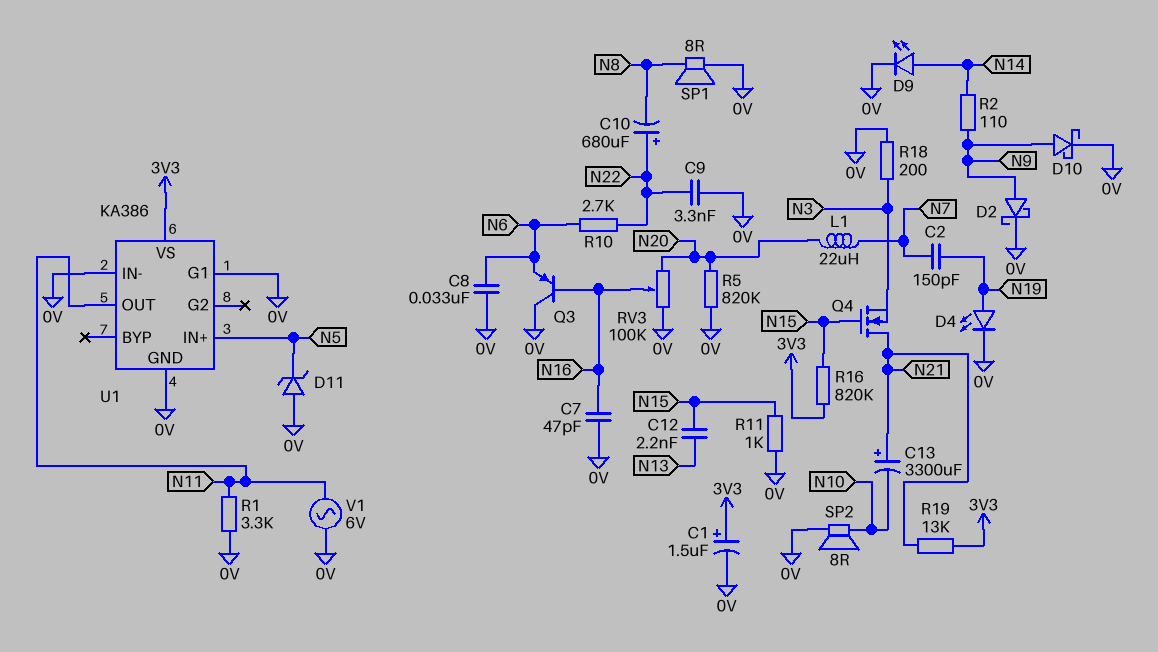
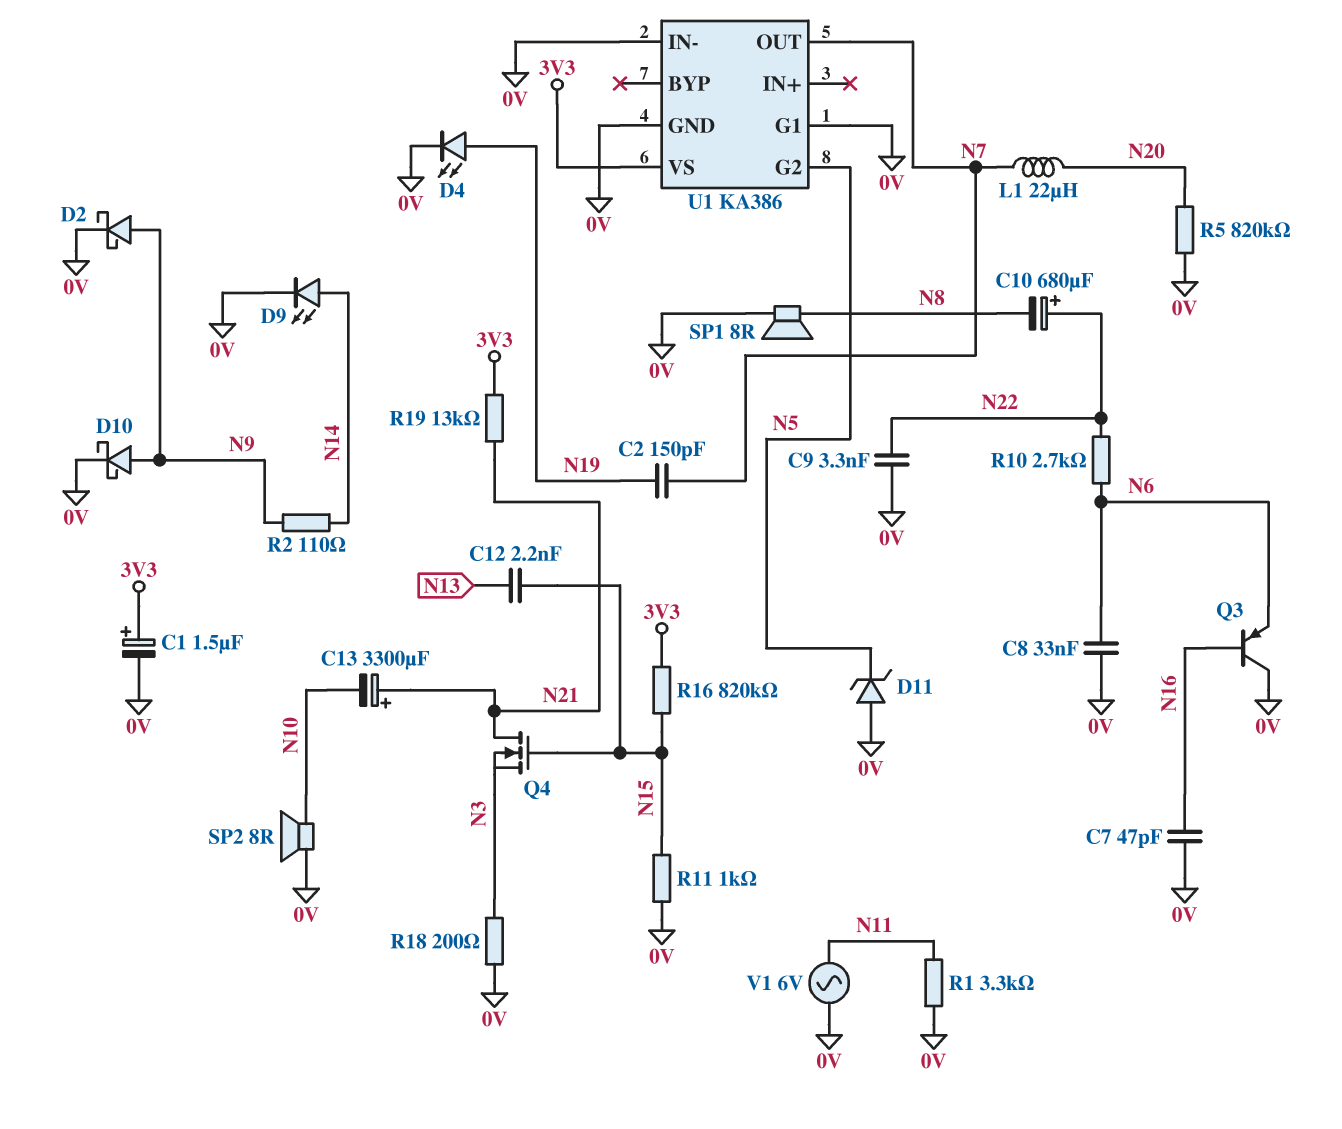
RV3: 100k (0V, N20, wiper N16) -> none
U1 pin G2: none -> N5
U1 pin IN+: N5 -> none
U1 pin OUT: N11 -> N7

